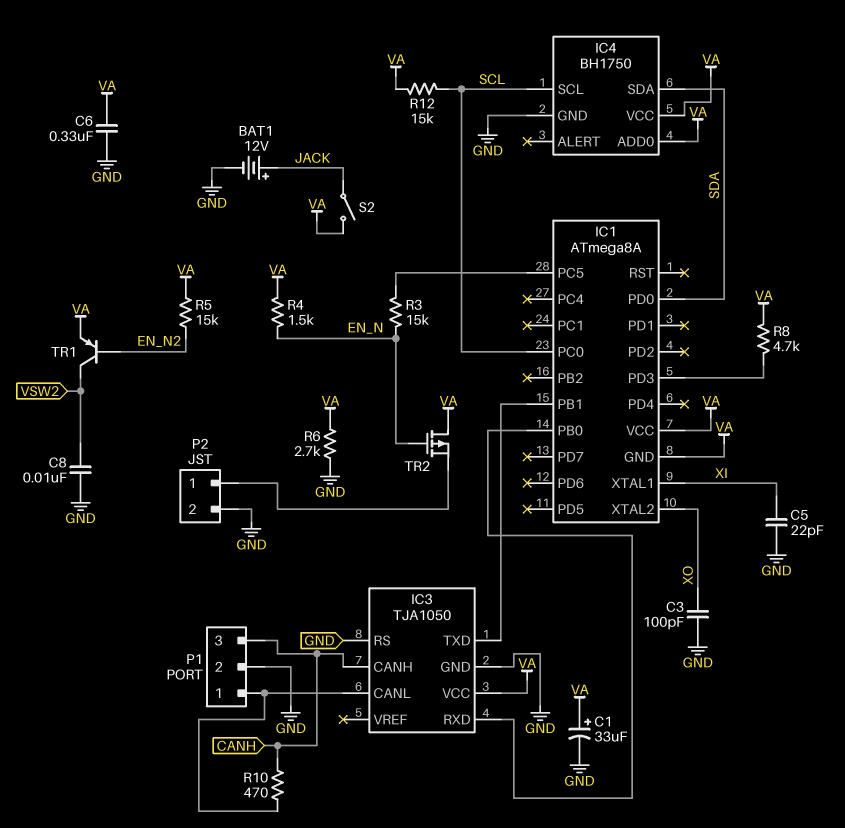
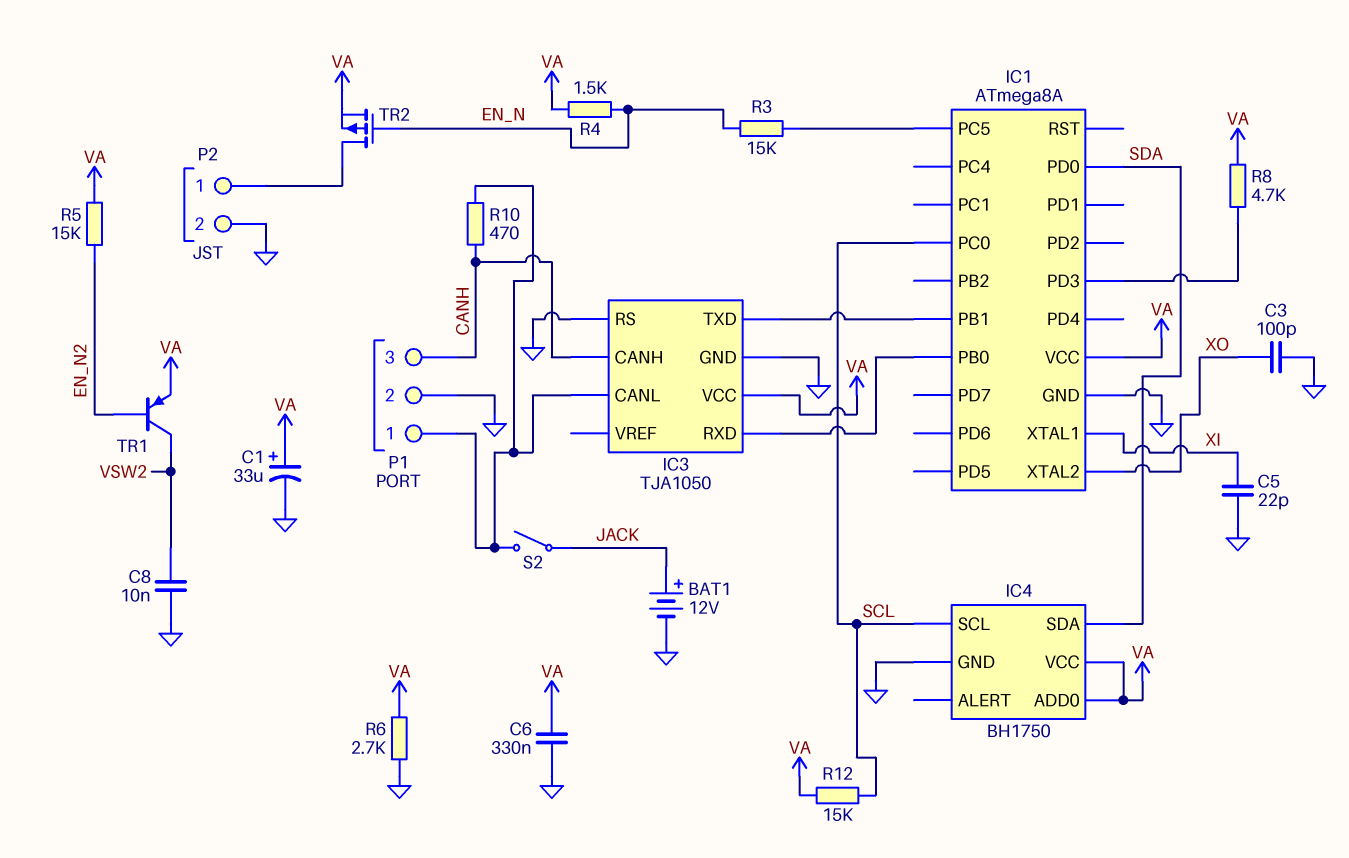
IC1 pin GND: VA -> GND
S2: switch (JACK, VA) -> switch (IC3/CANL, JACK)
TR2: PMOS (G EN_N, D VA, S P2/1) -> PMOS (G EN_N, D P2/1, S VA)

